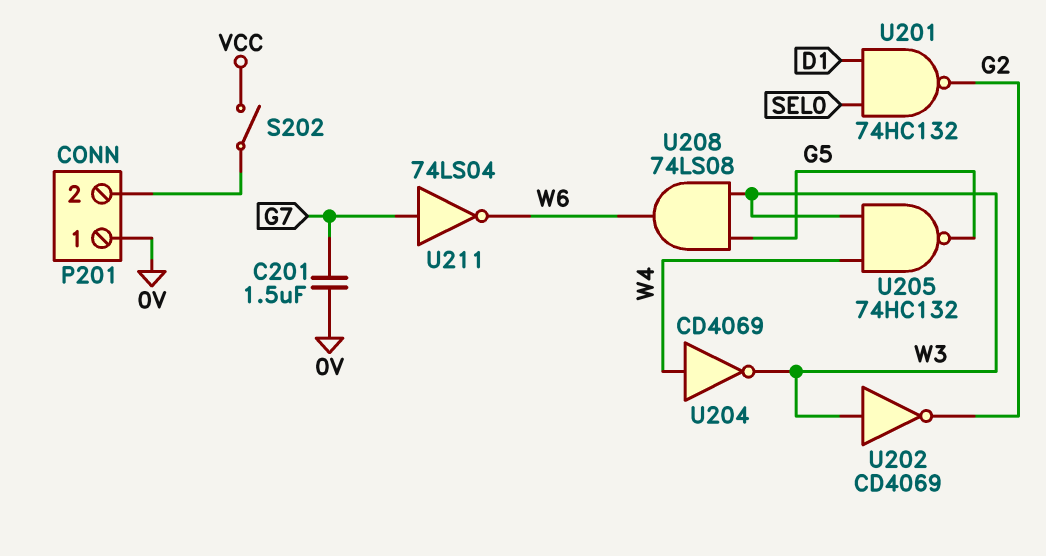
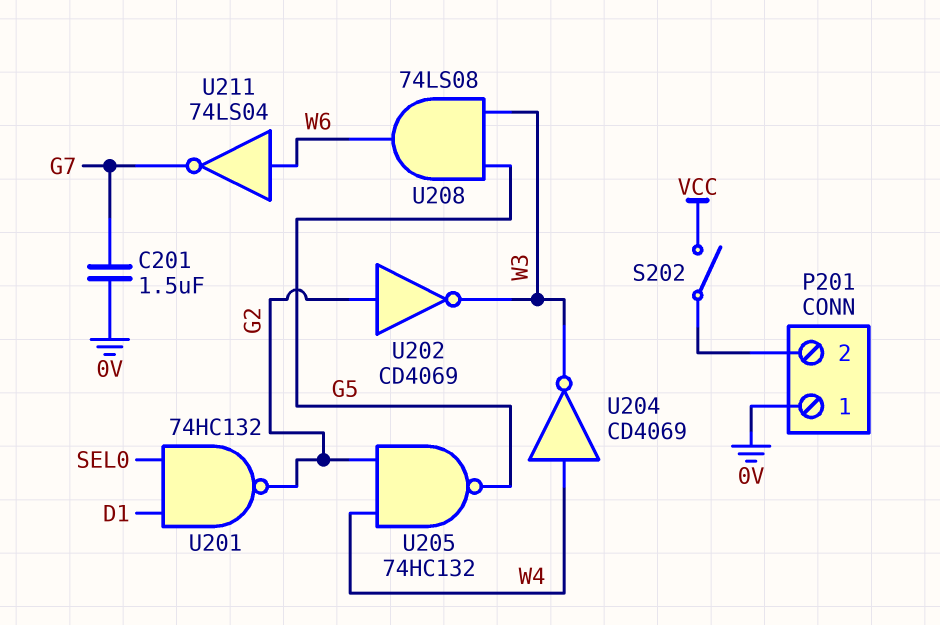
U202: NOT CD4069 (in W3, out G2) -> NOT CD4069 (in G2, out W3)
U205: NAND 74HC132 (in W3, in W4, out G5) -> NAND 74HC132 (in G2, in W4, out G5)
U211: NOT 74LS04 (in G7, out W6) -> NOT 74LS04 (in W6, out G7)

